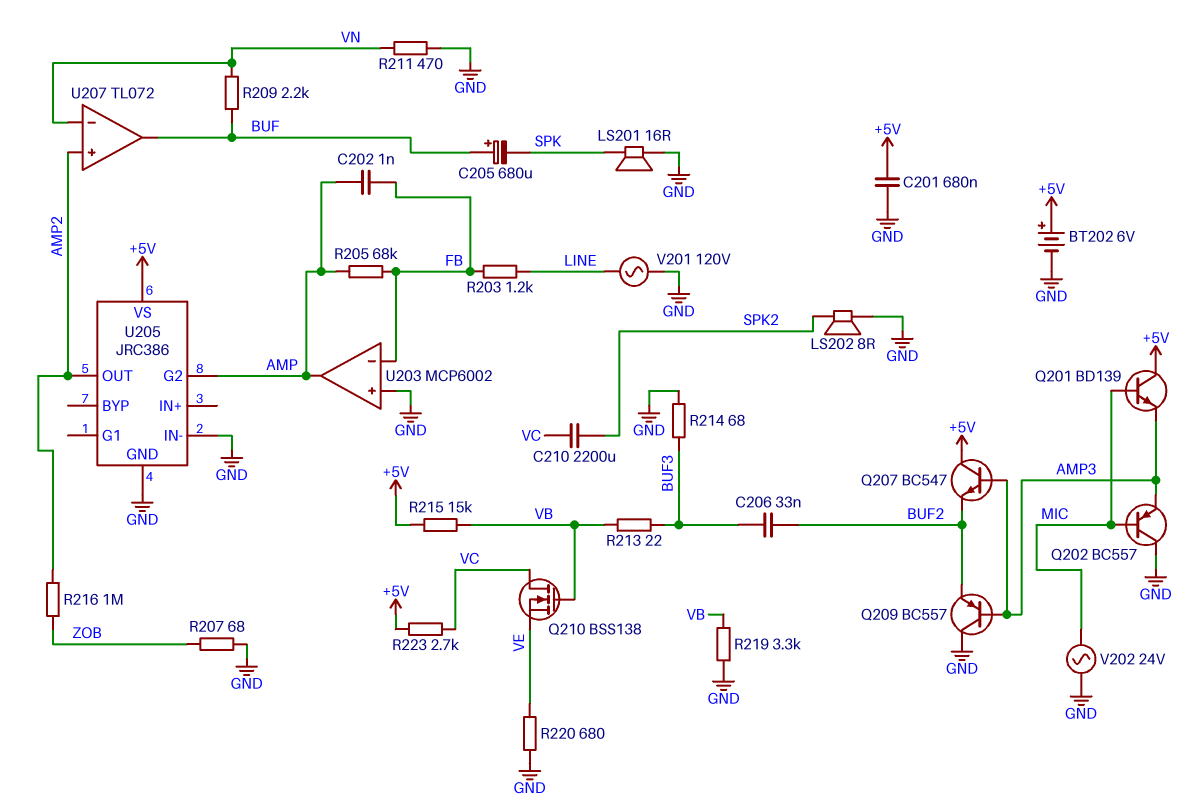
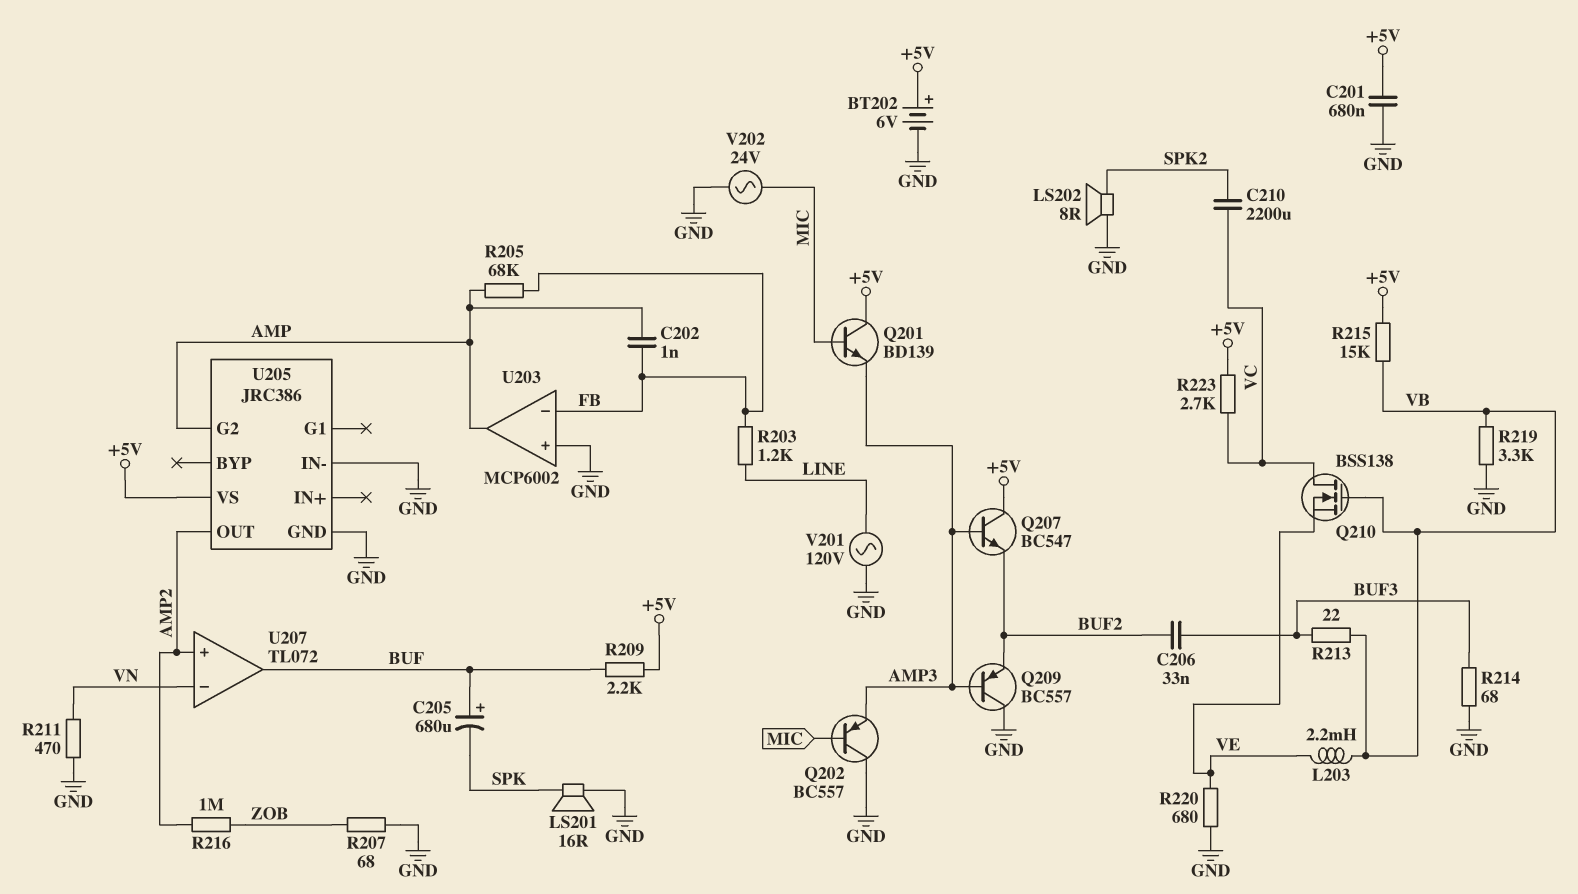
L203: none -> 2.2mH (VB, VE)
R209: 2.2k (BUF, VN) -> 2.2k (+5V, BUF)

